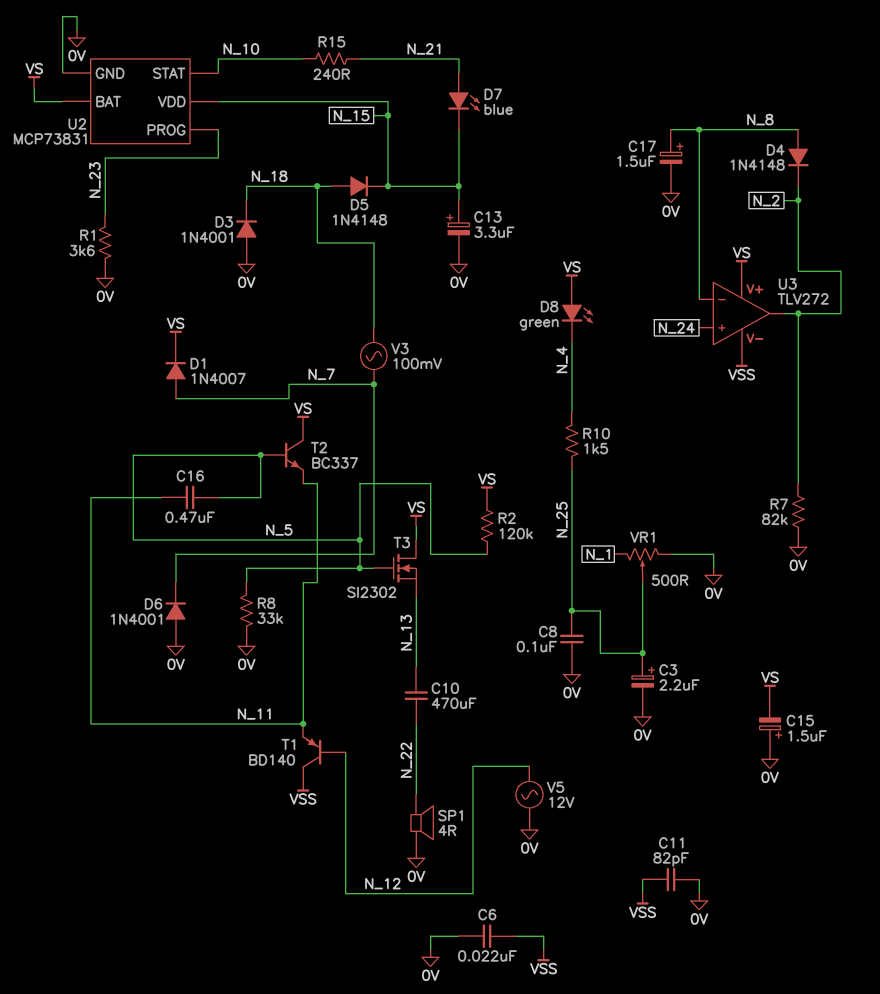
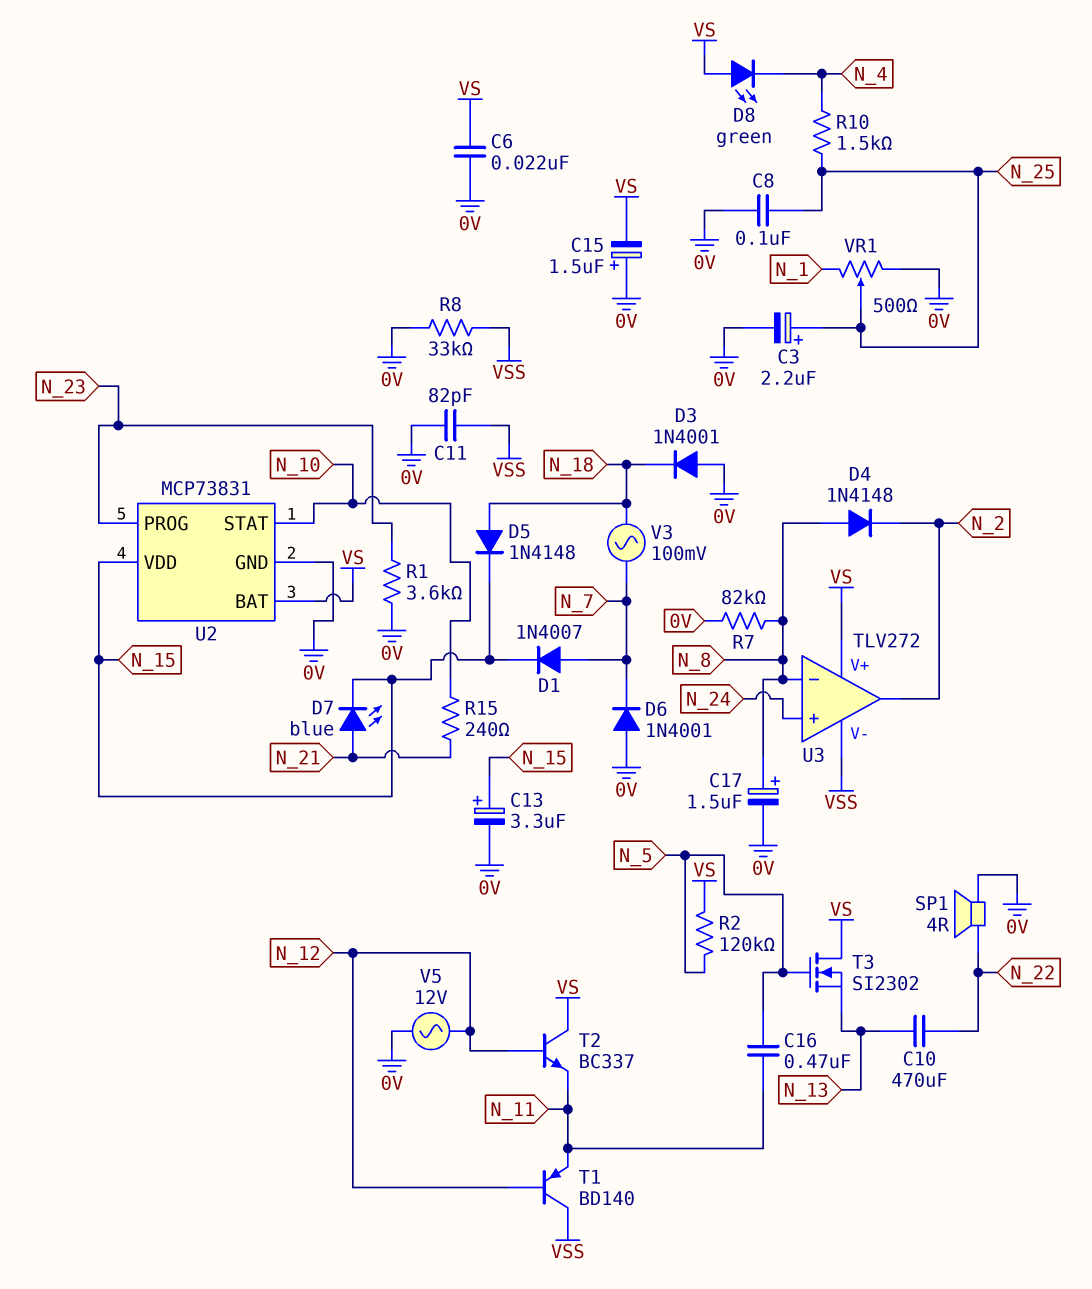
C6: 22nF (0V, VSS) -> 22nF (0V, VS)
D1: diode 1N4007 (A N_7, K VS) -> diode 1N4007 (A N_7, K N_15)
R7: 82k (0V, N_2) -> 82k (0V, N_8)
R8: 33k (0V, N_5) -> 33k (0V, VSS)
T2: NPN BC337 (B N_5, C VS, E N_11) -> NPN BC337 (B N_12, C VS, E N_11)

